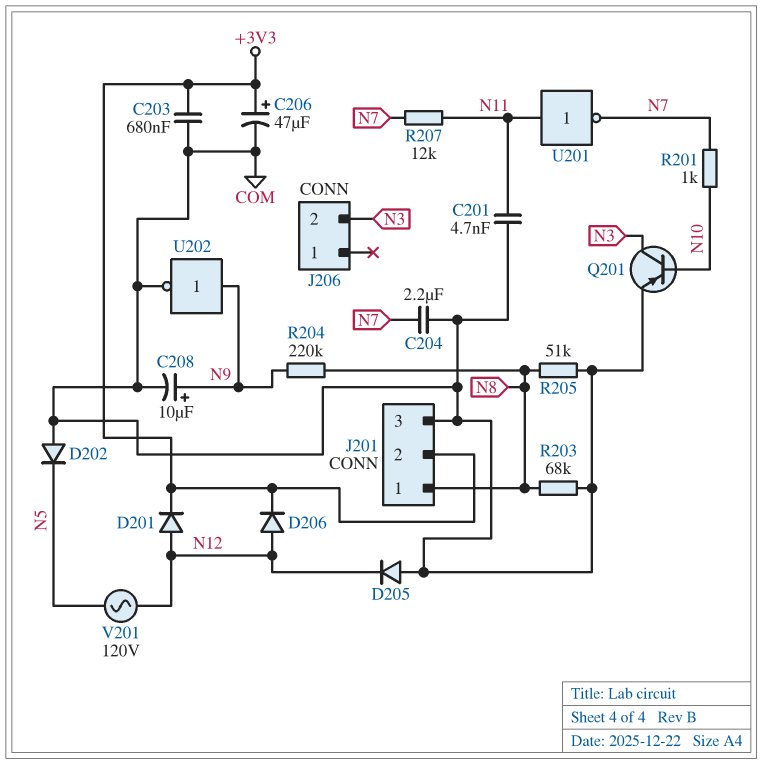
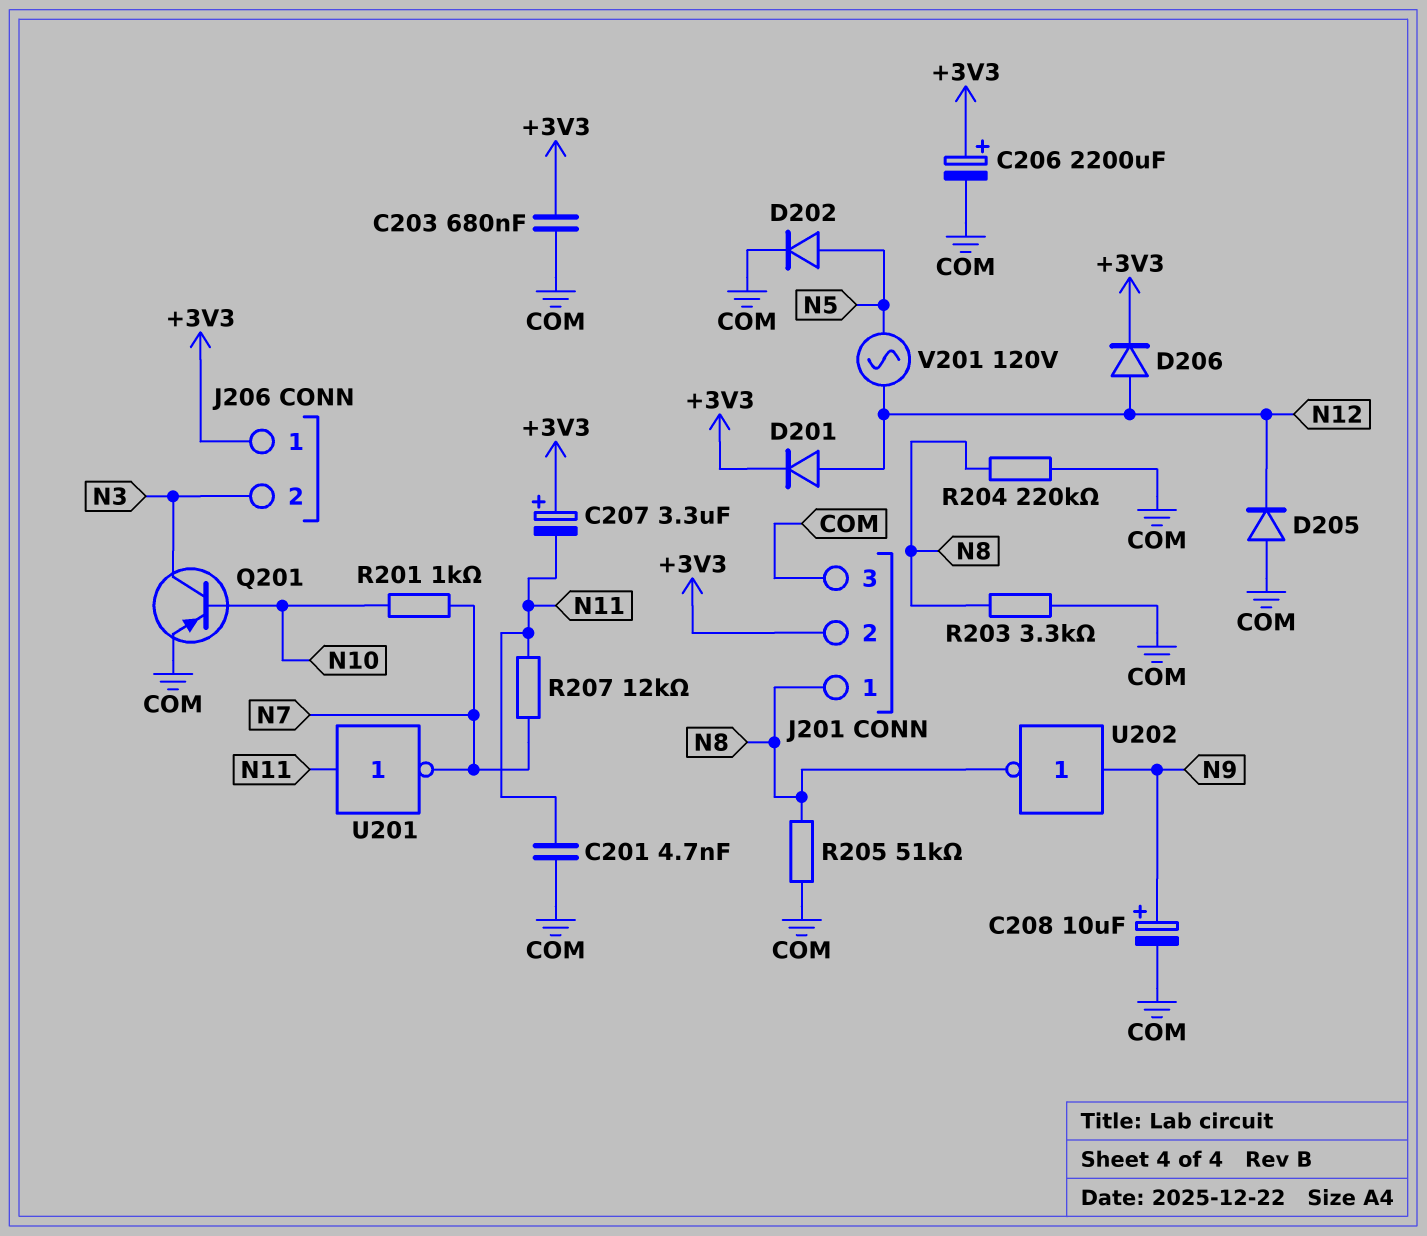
C204: 2.2uF (COM, N7) -> none
C206: 47uF (plus +3V3, minus COM) -> 2200uF (plus +3V3, minus COM)
C207: none -> 3.3uF (plus +3V3, minus N11)
D202: diode (A COM, K N5) -> diode (A N5, K COM)
J206 pin 1: none -> +3V3
R203: 68k (COM, N8) -> 3.3k (COM, N8)
R204: 220k (N8, N9) -> 220k (COM, N8)
U202: NOT (in N9, out COM) -> NOT (in N9, out N8)

